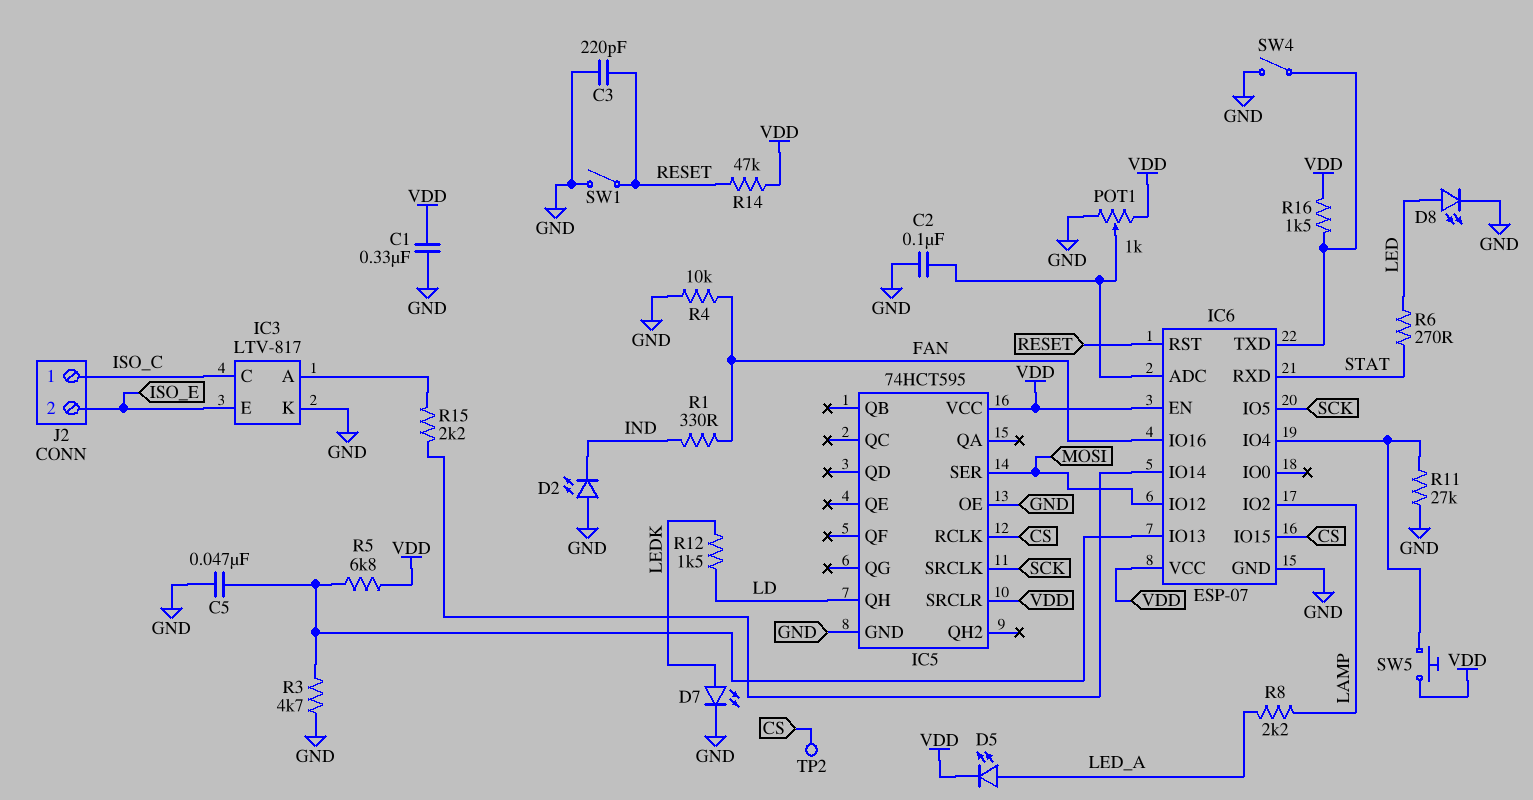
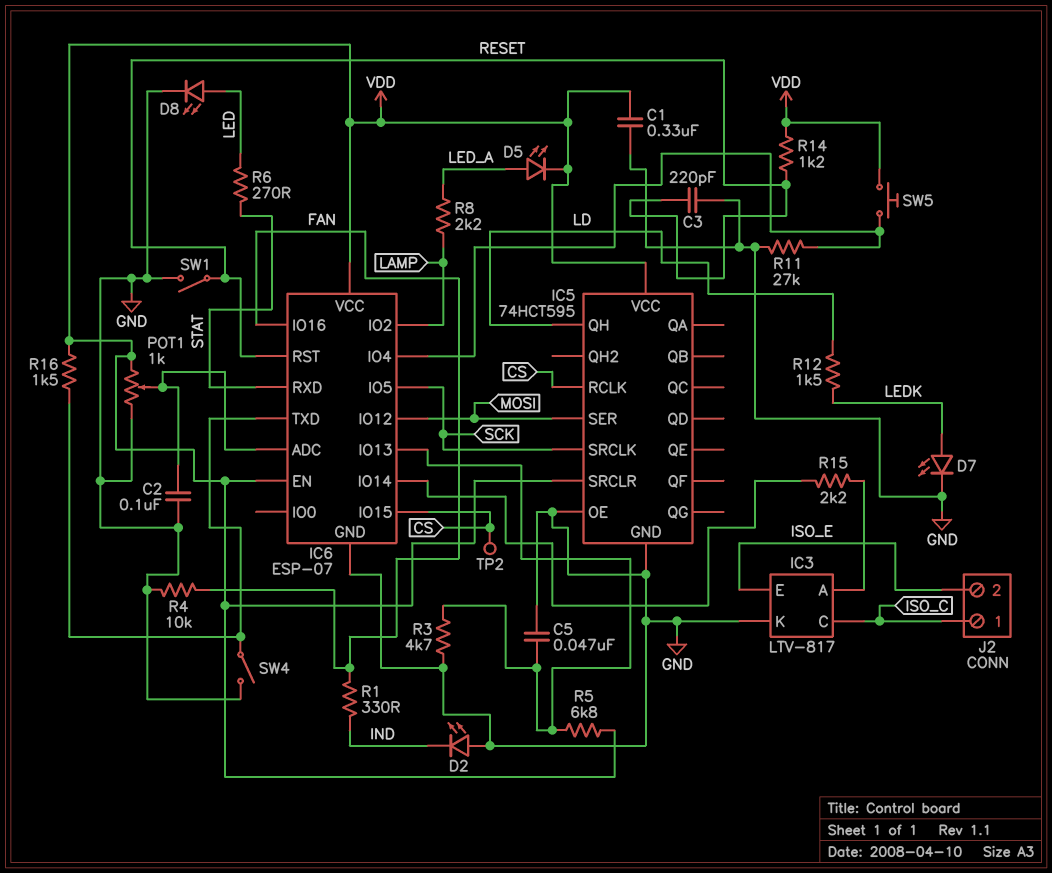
R14: 47k (RESET, VDD) -> 1.2k (RESET, VDD)

